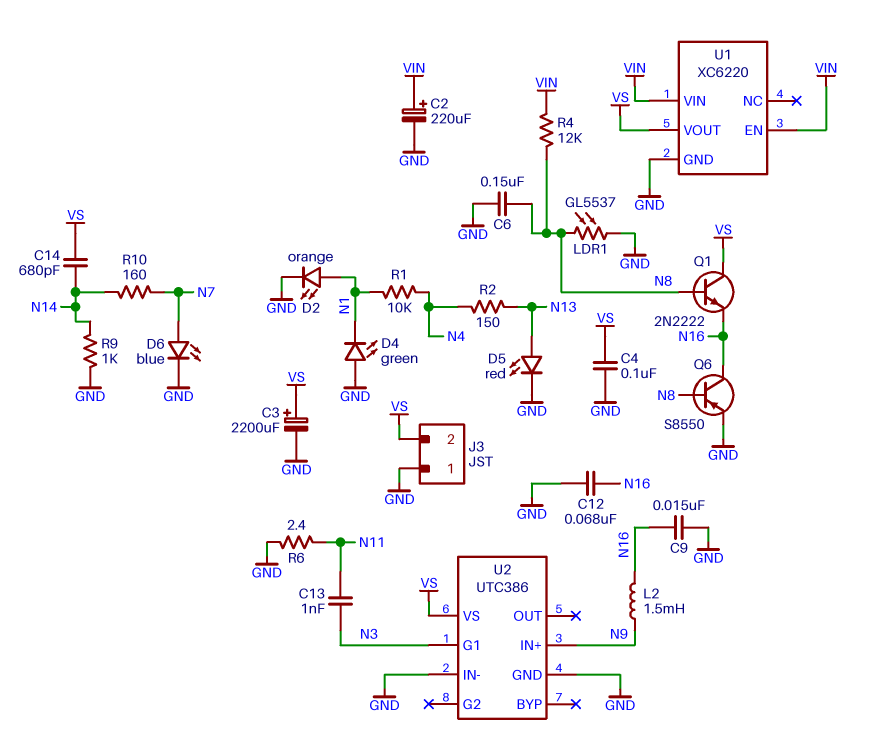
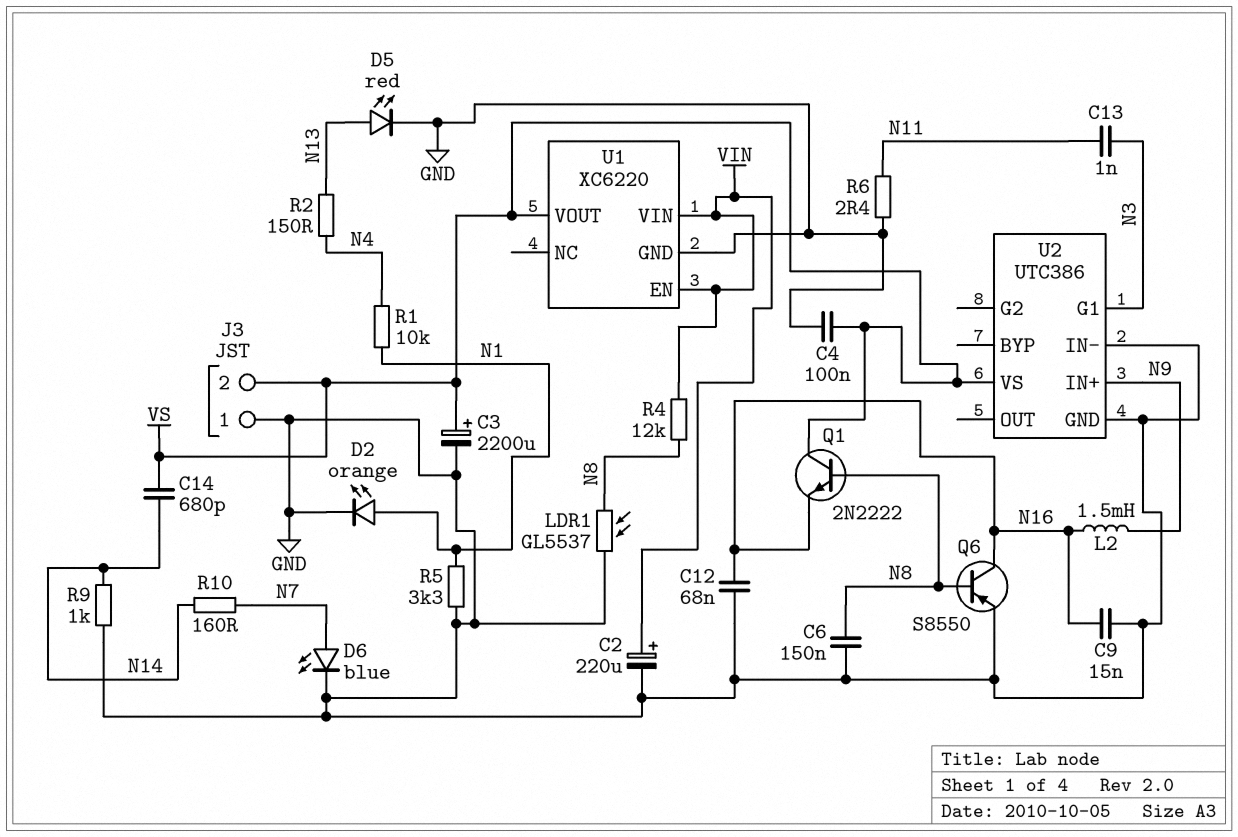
D4: LED green (A GND, K N1) -> none
R5: none -> 3.3k (GND, N1)

